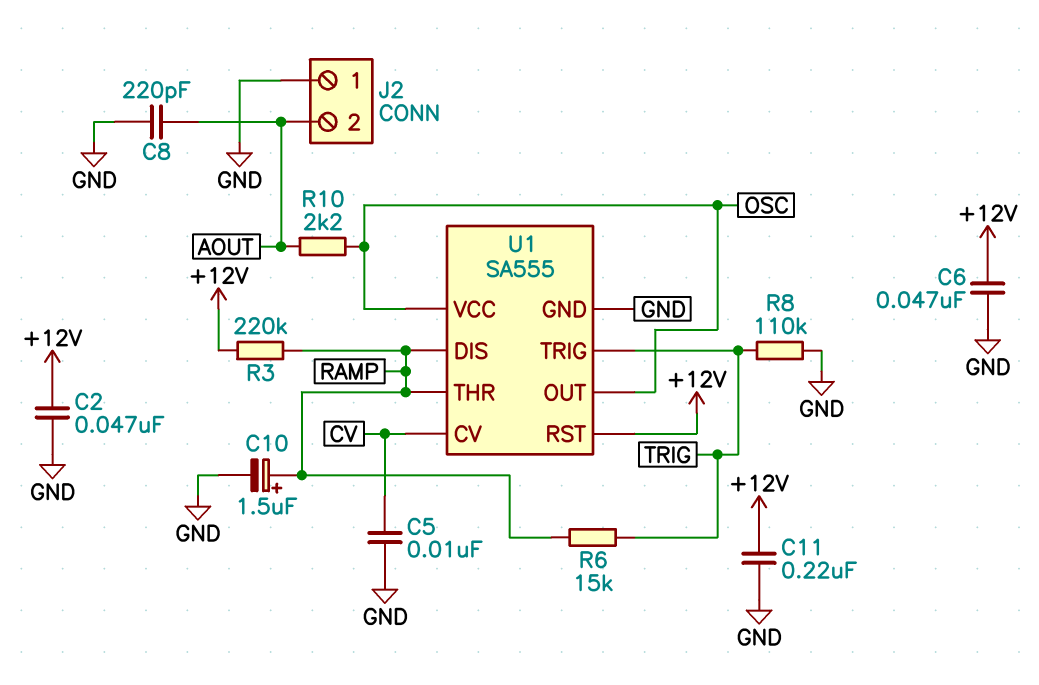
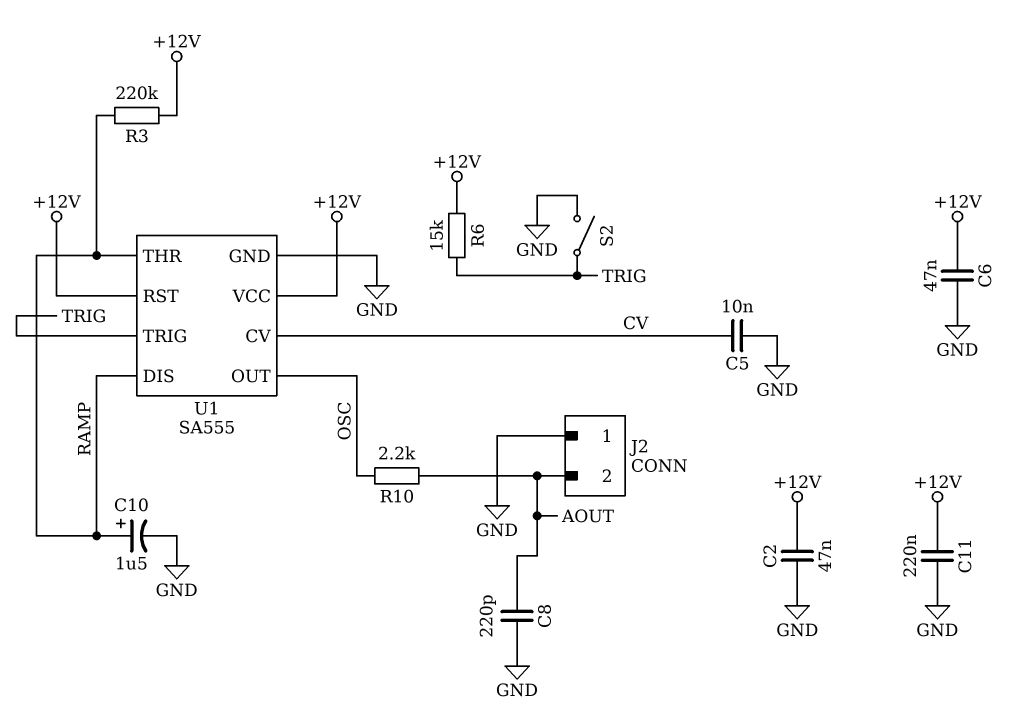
R6: 15k (RAMP, TRIG) -> 15k (+12V, TRIG)
R8: 110k (GND, TRIG) -> none
S2: none -> switch (GND, TRIG)
U1 pin VCC: OSC -> +12V

